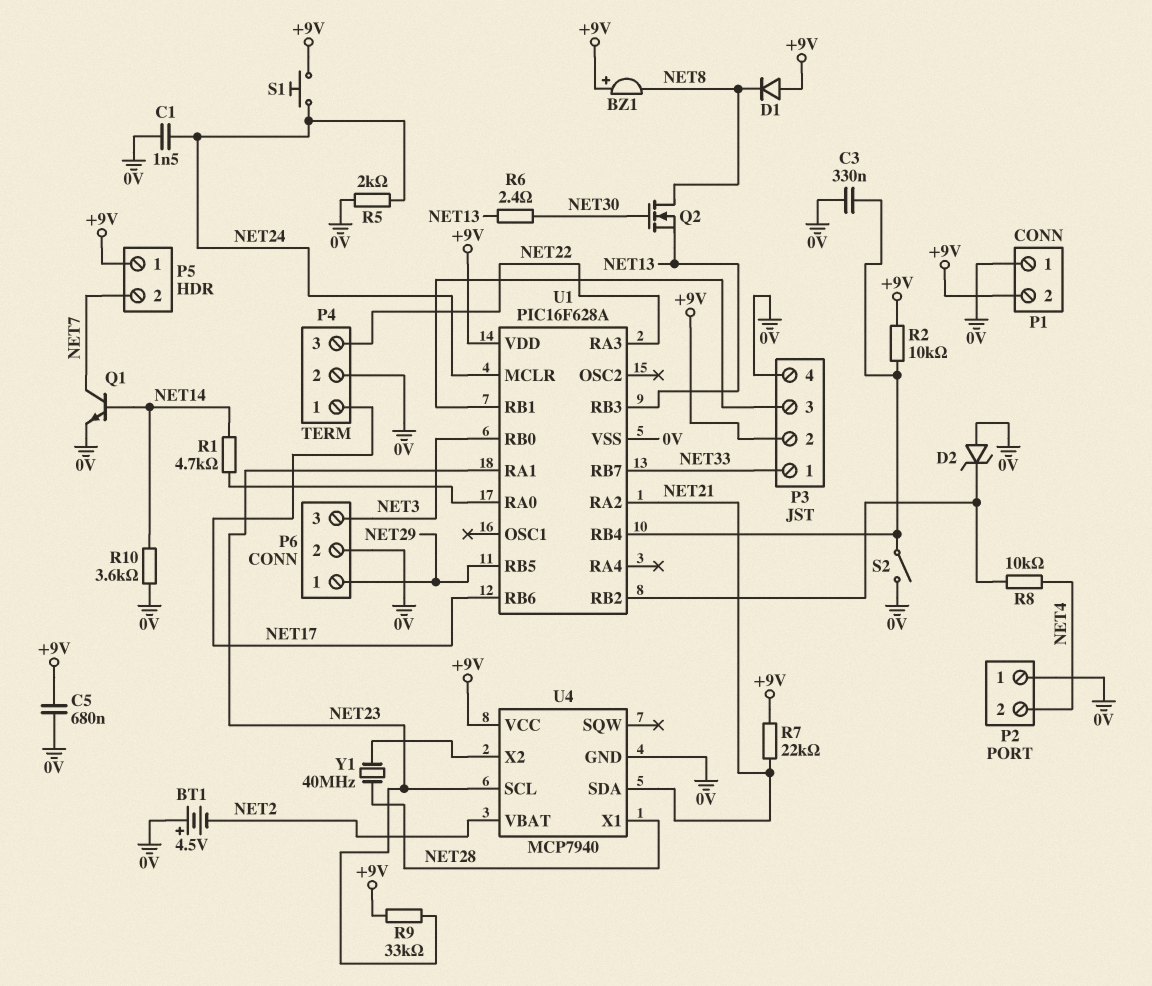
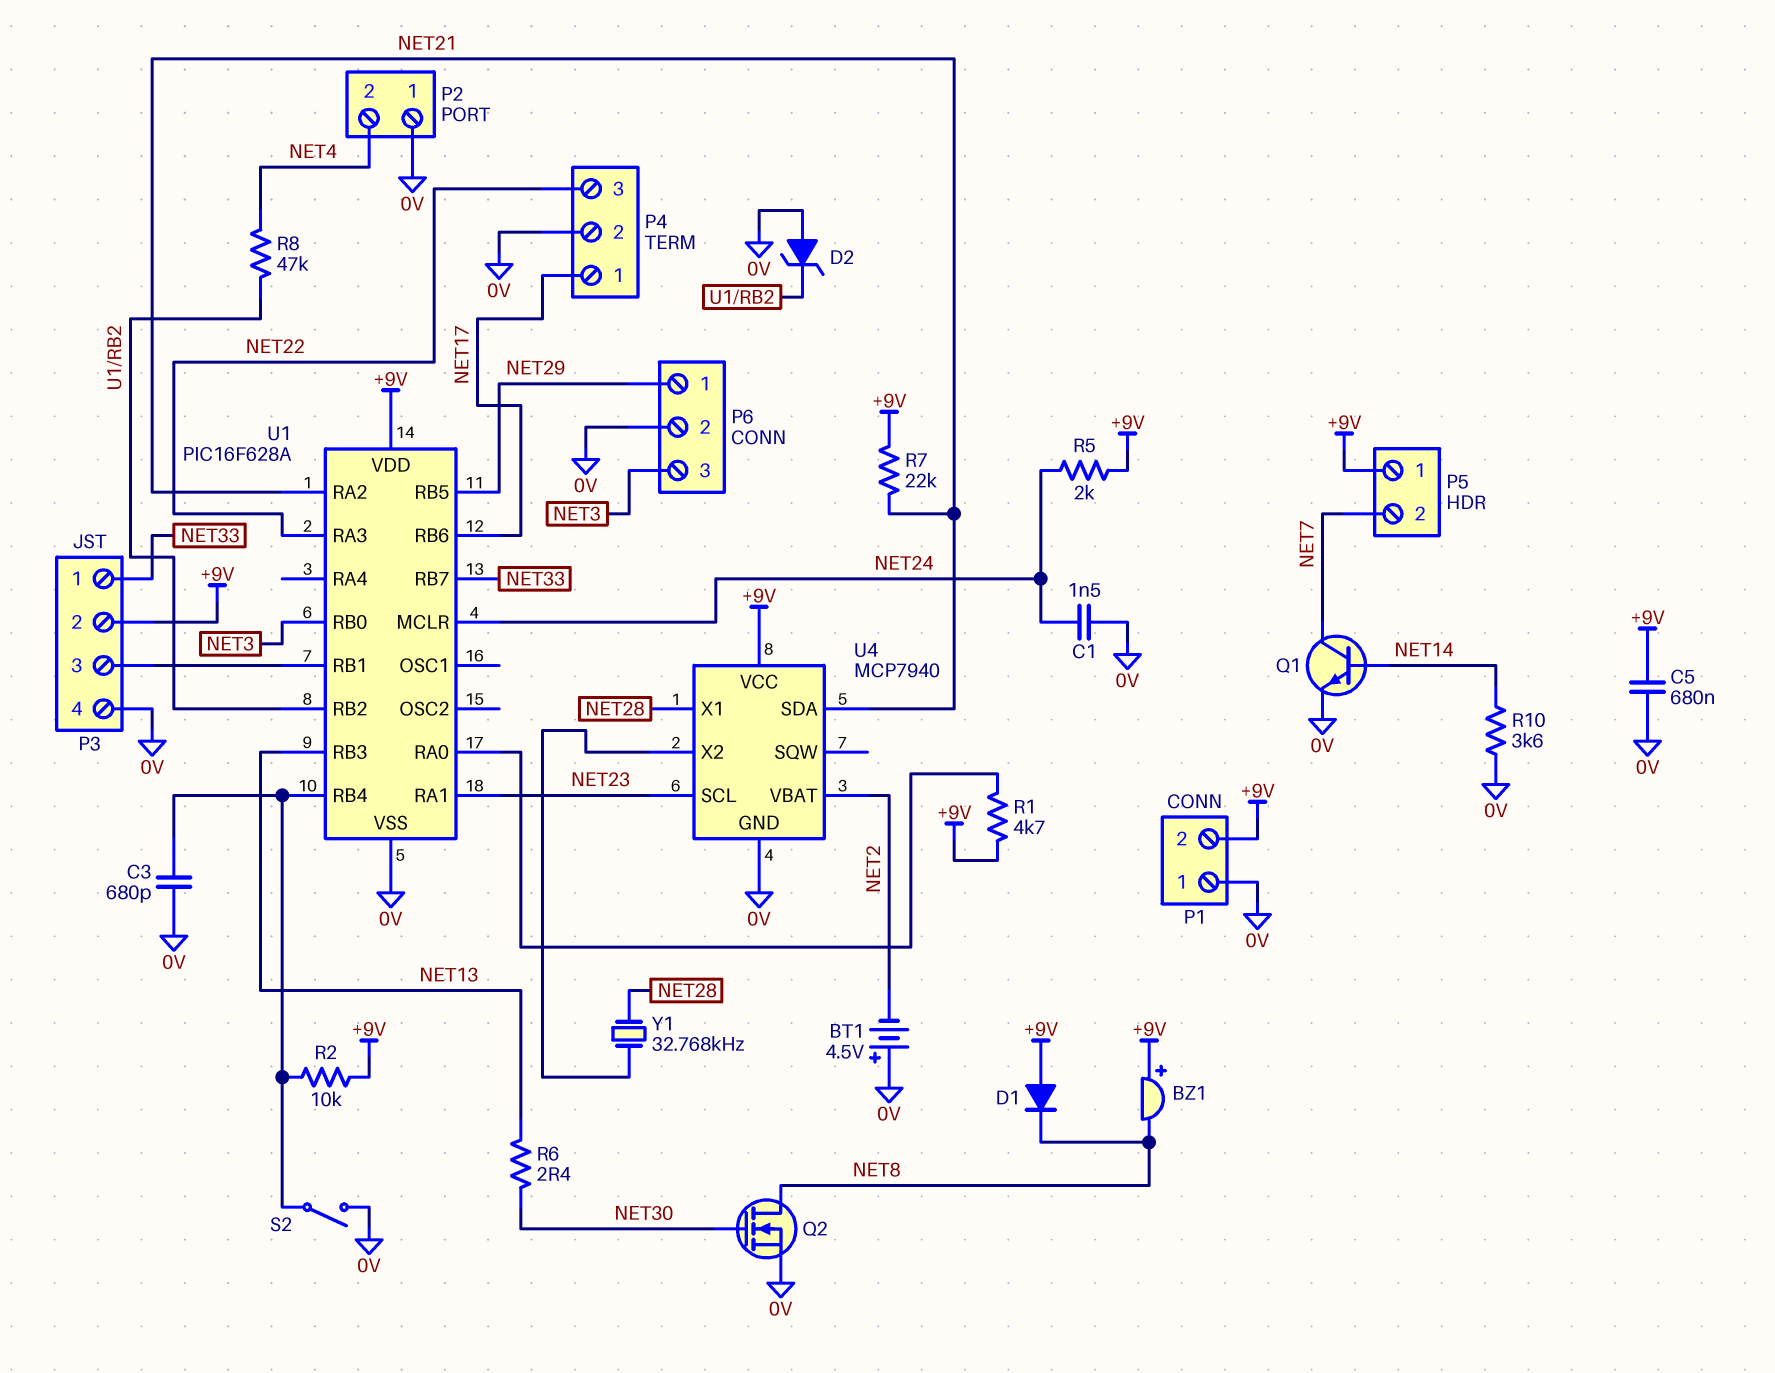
C3: 330nF (0V, U1/RB4) -> 680pF (0V, U1/RB4)
Q2: NMOS (G NET30, D NET8, S NET13) -> NMOS (G NET30, D NET8, S 0V)
R1: 4.7k (NET14, U1/RA0) -> 4.7k (+9V, U1/RA0)
R5: 2k (0V, NET24) -> 2k (+9V, NET24)
R8: 10k (NET4, U1/RB2) -> 47k (NET4, U1/RB2)
R9: 33k (+9V, NET23) -> none
S1: button (+9V, NET24) -> none
Y1: 40MHz (NET28, U4/X2) -> 32.768kHz (NET28, U4/X2)

